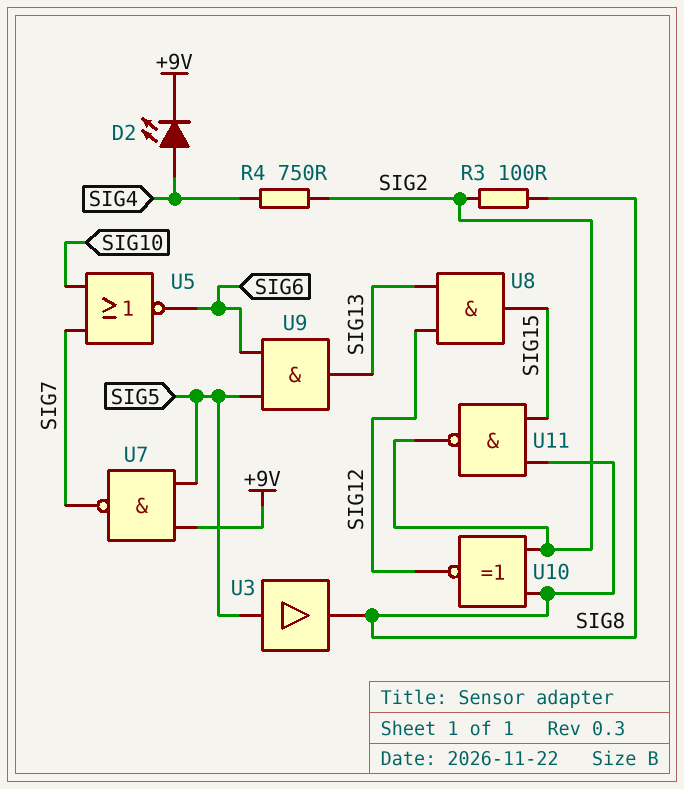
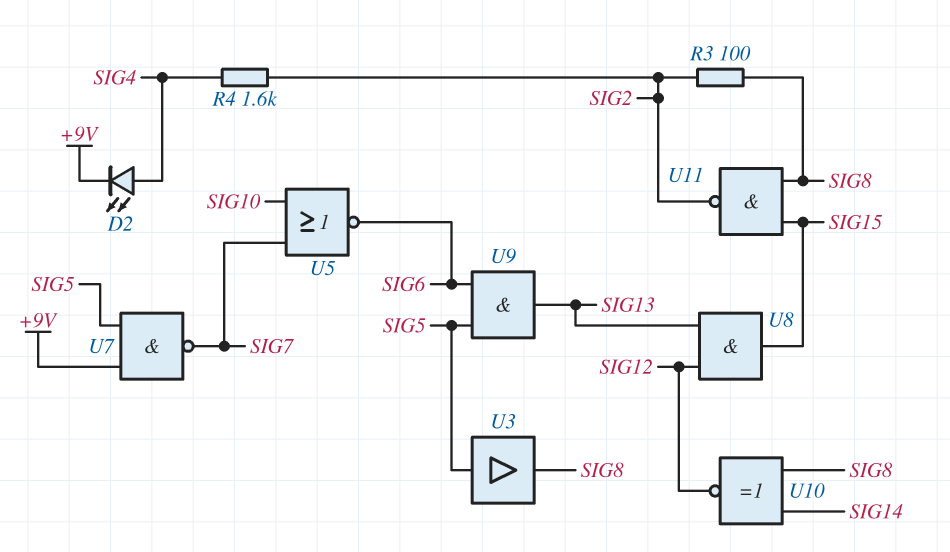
R4: 750 (SIG2, SIG4) -> 1.6k (SIG2, SIG4)
U10: XNOR (in SIG2, in SIG8, out SIG12) -> XNOR (in SIG8, in SIG14, out SIG12)

